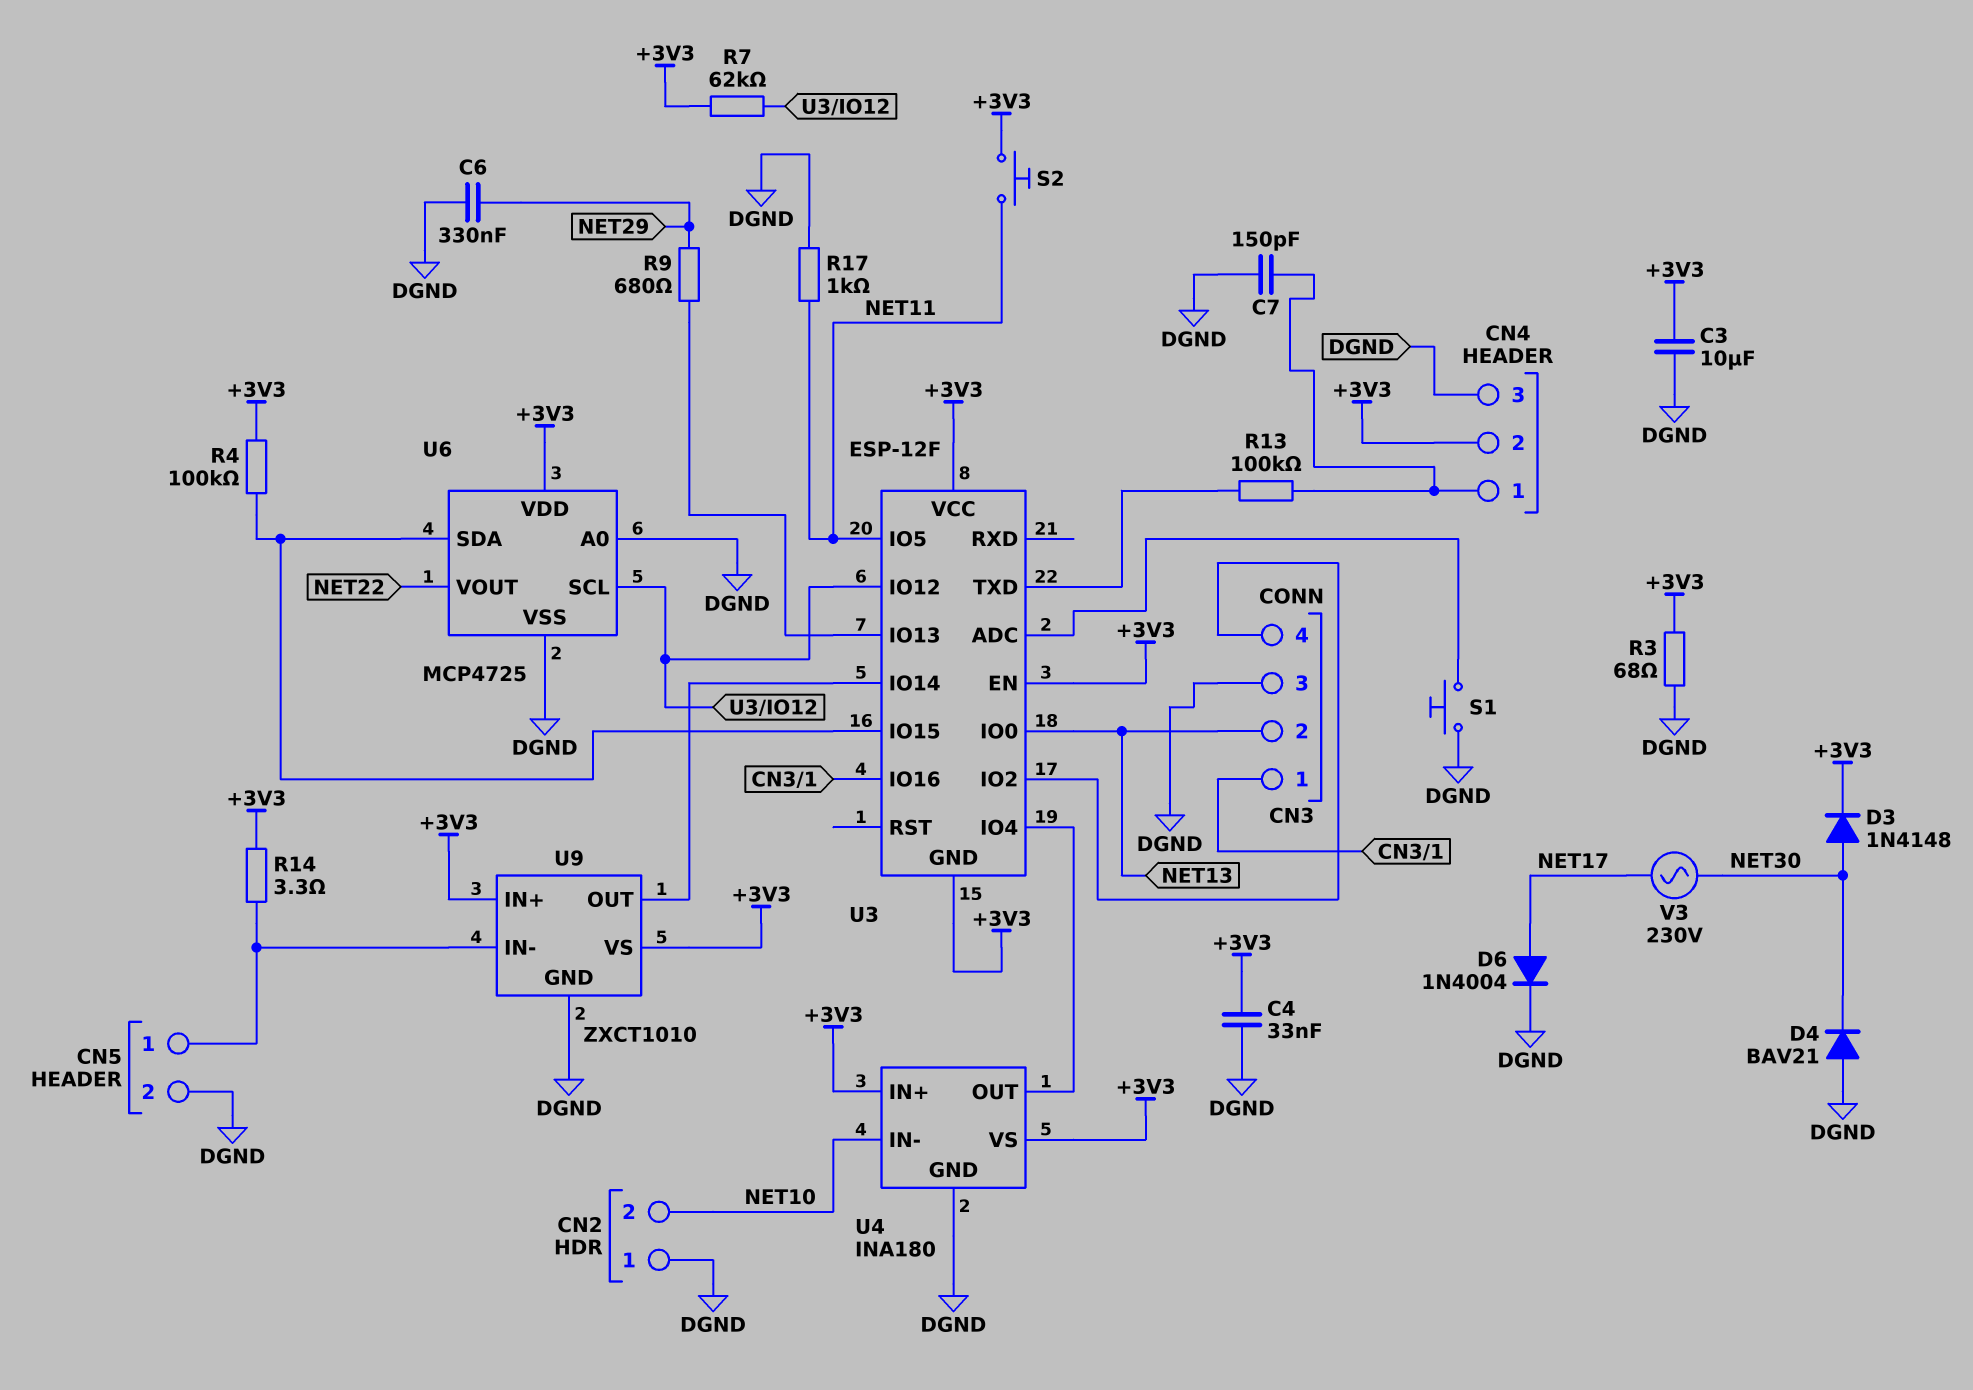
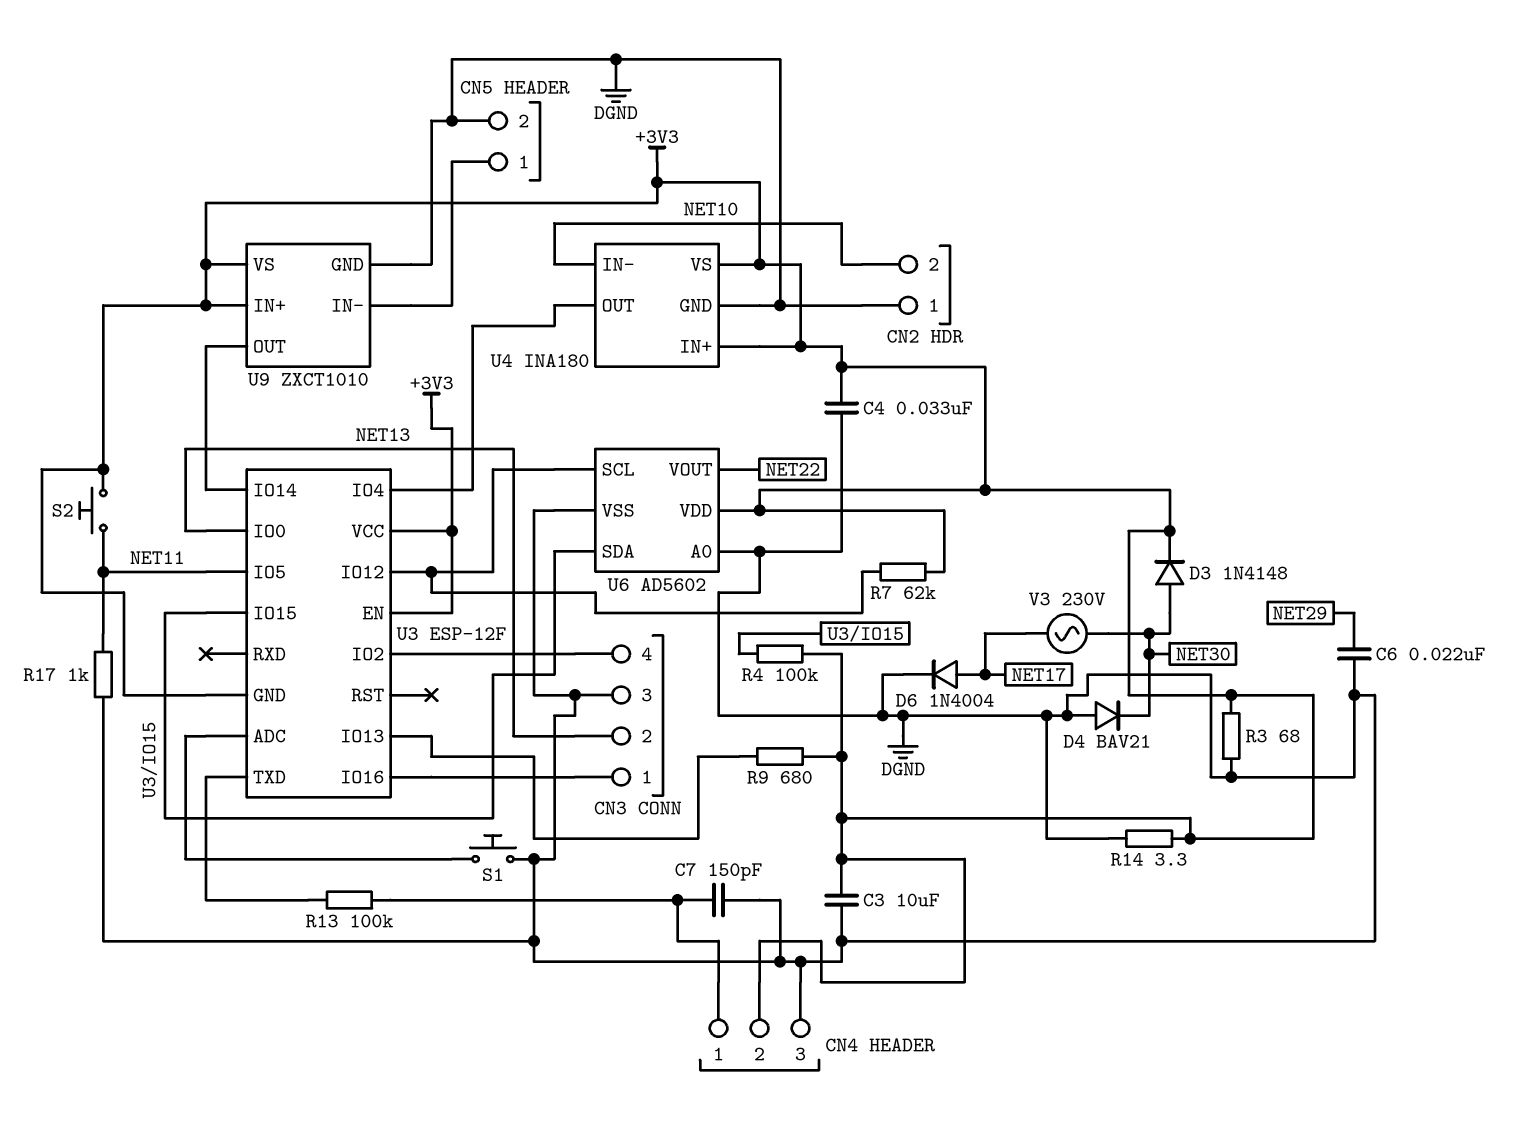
C6: 330nF (DGND, NET29) -> 22nF (DGND, NET29)
R9: 680 (NET29, U3/IO13) -> 680 (+3V3, U3/IO13)
R14: 3.3 (+3V3, CN5/1) -> 3.3 (+3V3, DGND)
U6: MCP4725 -> AD5602

